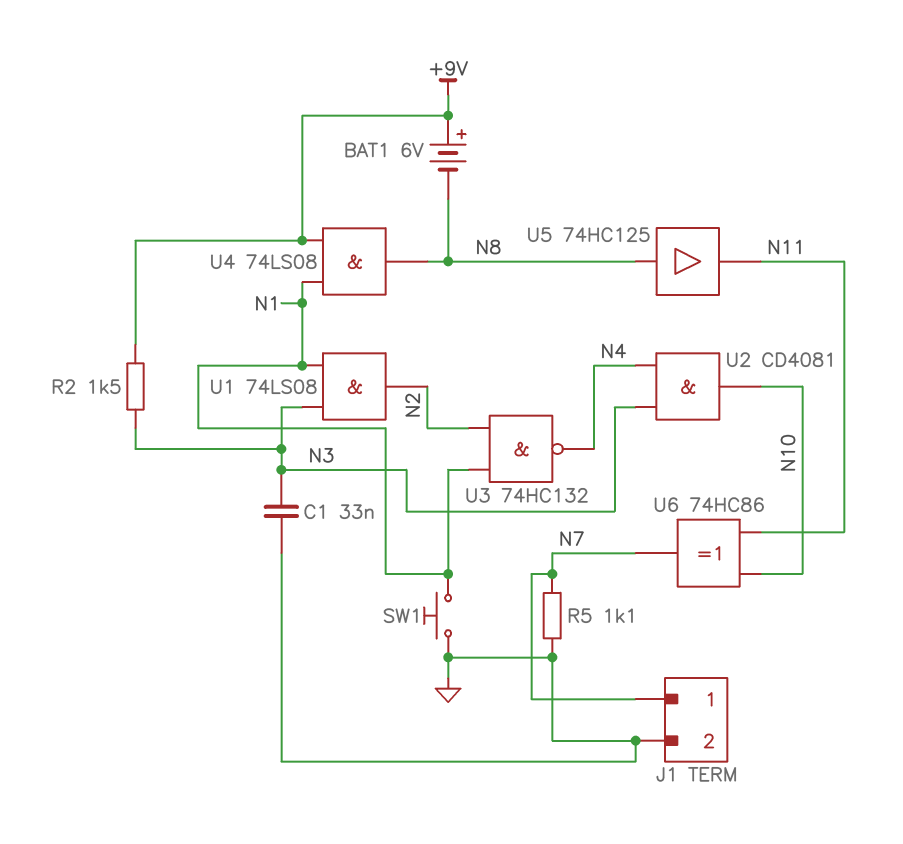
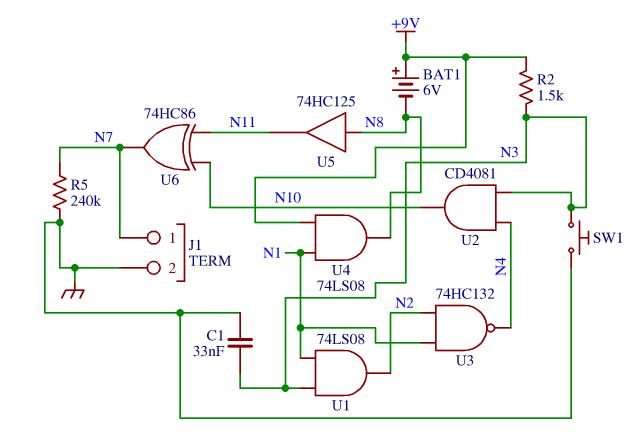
R5: 1.1k (GND, N7) -> 240k (GND, N7)
SW1: button (GND, N1) -> button (GND, N3)

